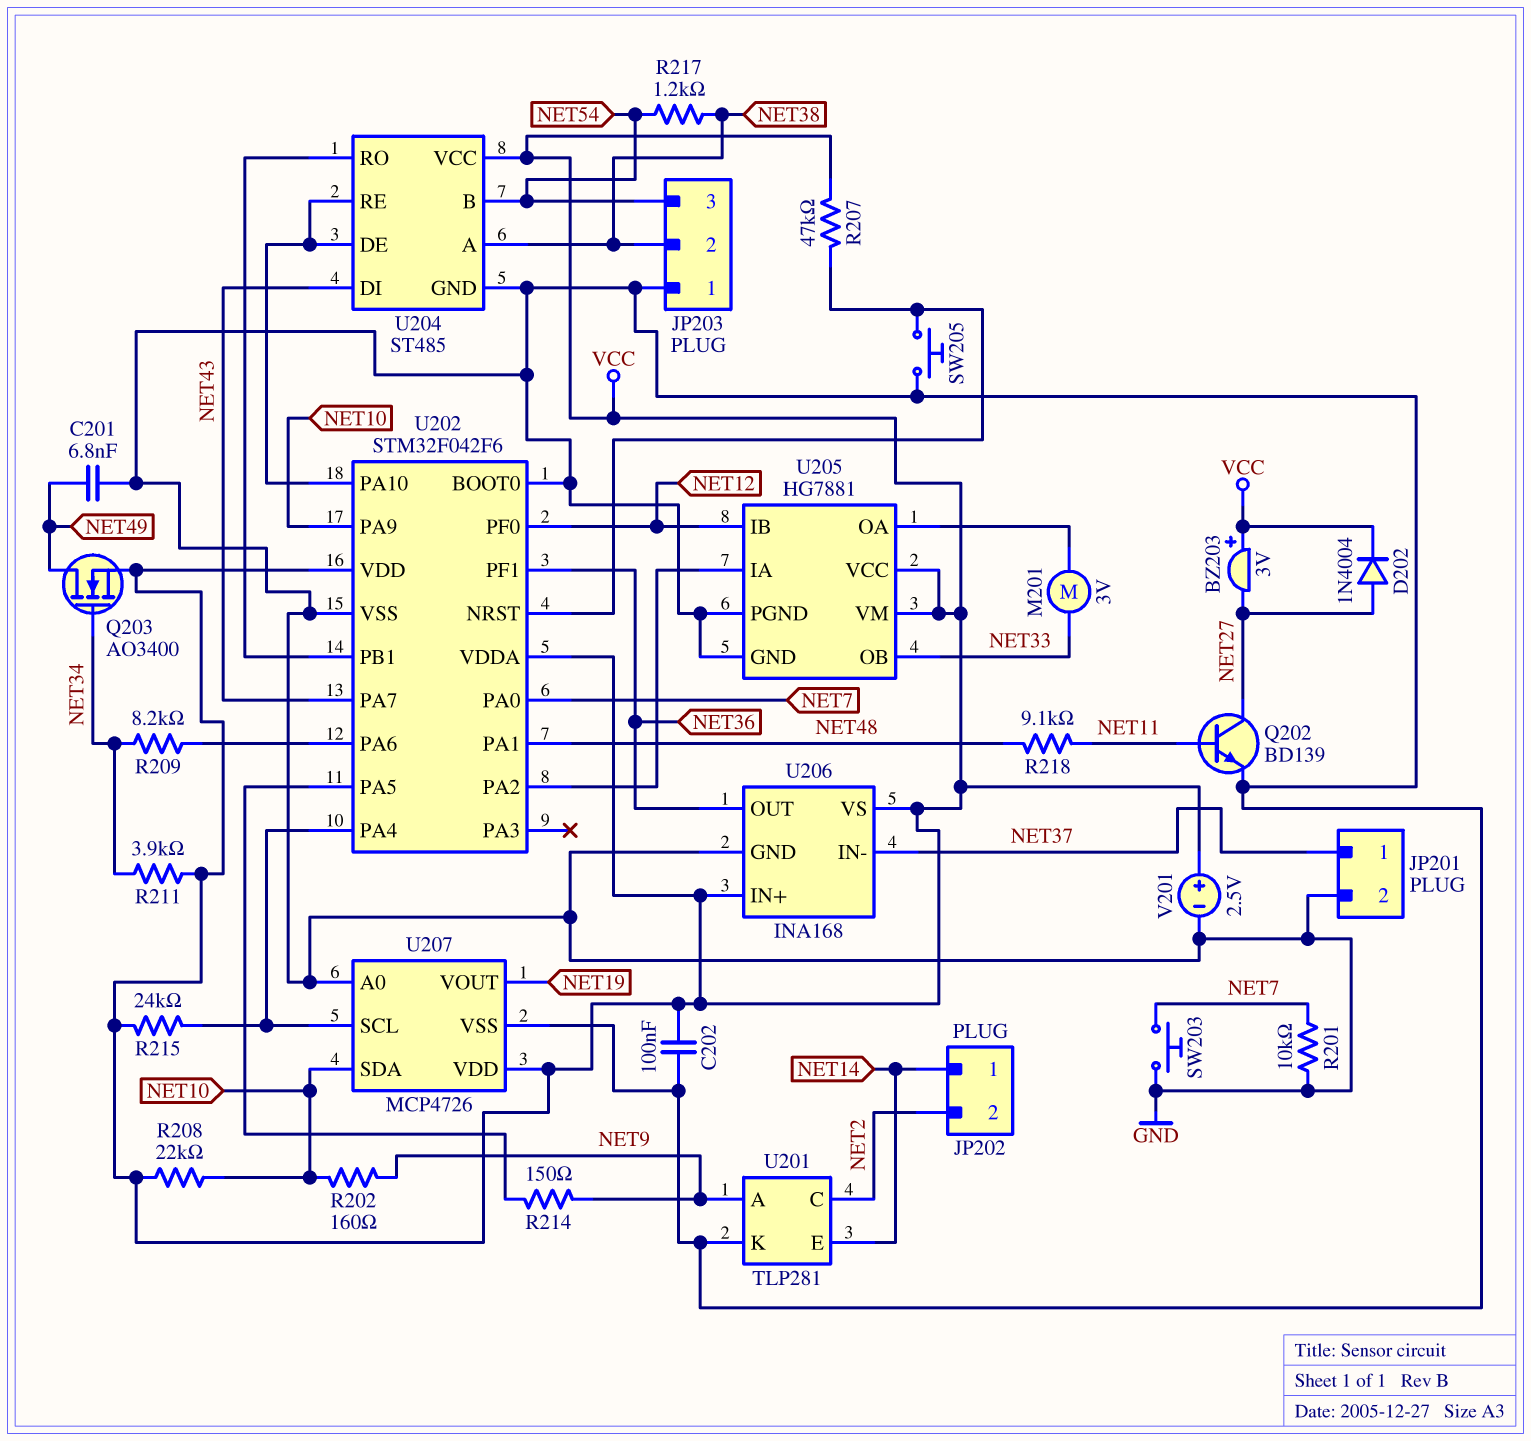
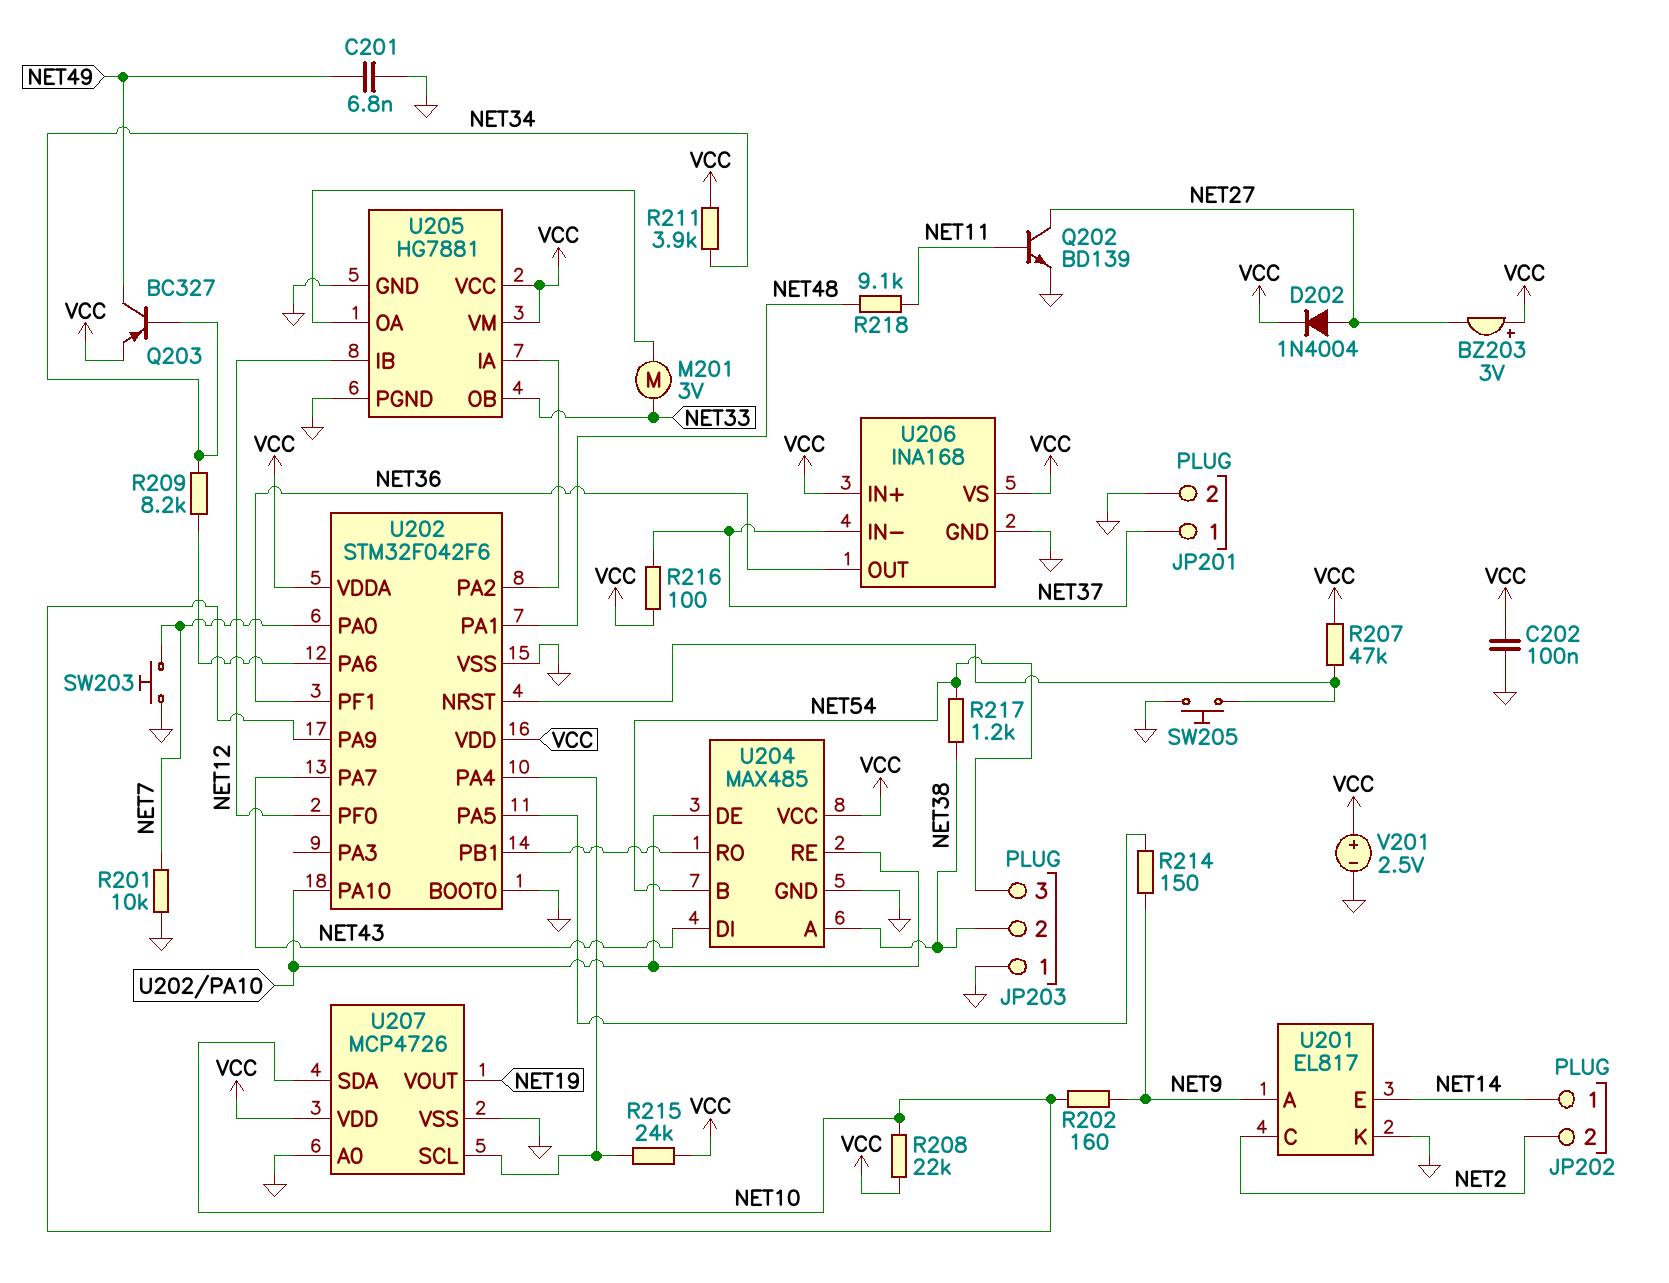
Q203: NMOS AO3400 (G NET34, D NET49, S VCC) -> PNP BC327 (B NET34, C NET49, E VCC)
R216: none -> 100 (NET37, VCC)
U201: TLP281 -> EL817
U204: ST485 -> MAX485

